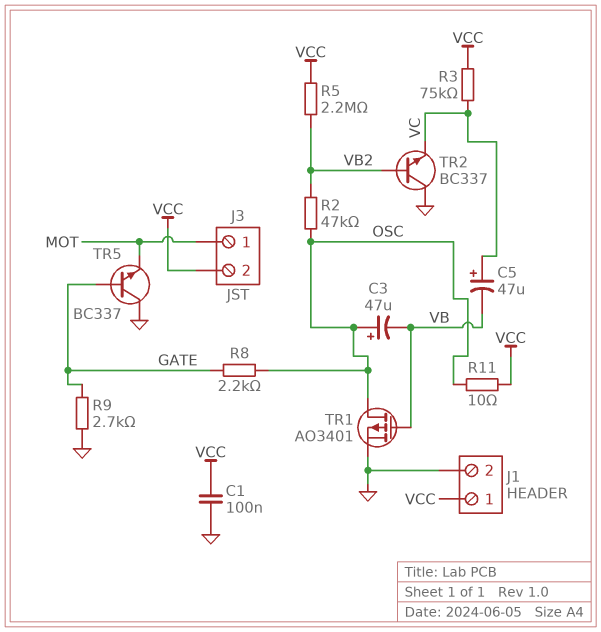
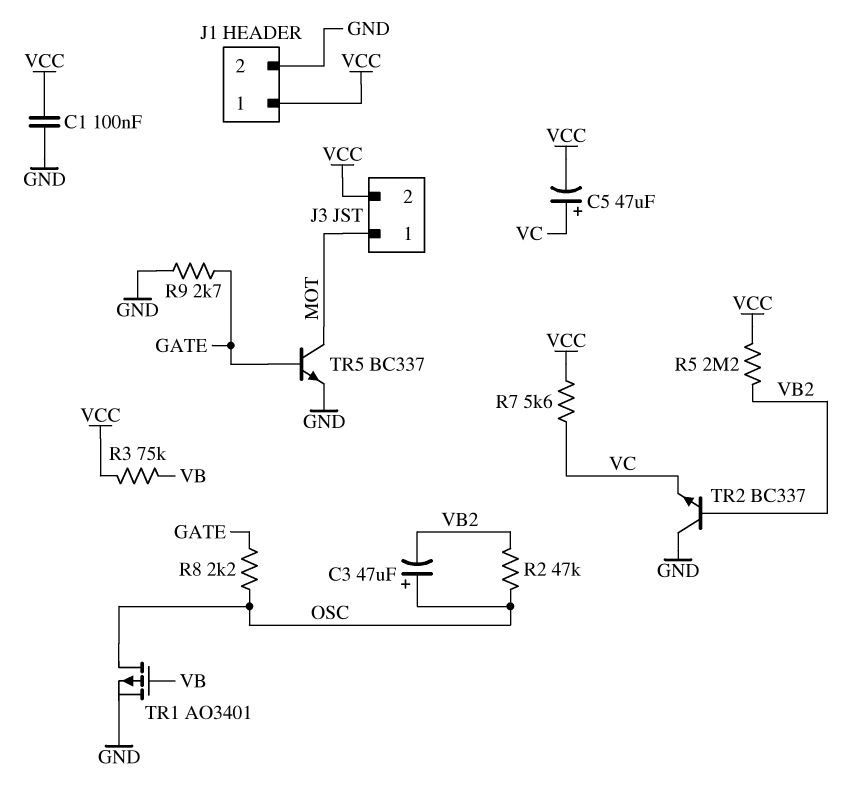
C3: 47uF (plus OSC, minus VB) -> 47uF (plus OSC, minus VB2)
C5: 47uF (plus VC, minus VB) -> 47uF (plus VC, minus VCC)
R3: 75k (VC, VCC) -> 75k (VB, VCC)
R7: none -> 5.6k (VC, VCC)
R11: 10 (OSC, VCC) -> none
TR5: NPN BC337 (B GATE, C GND, E MOT) -> NPN BC337 (B GATE, C MOT, E GND)

